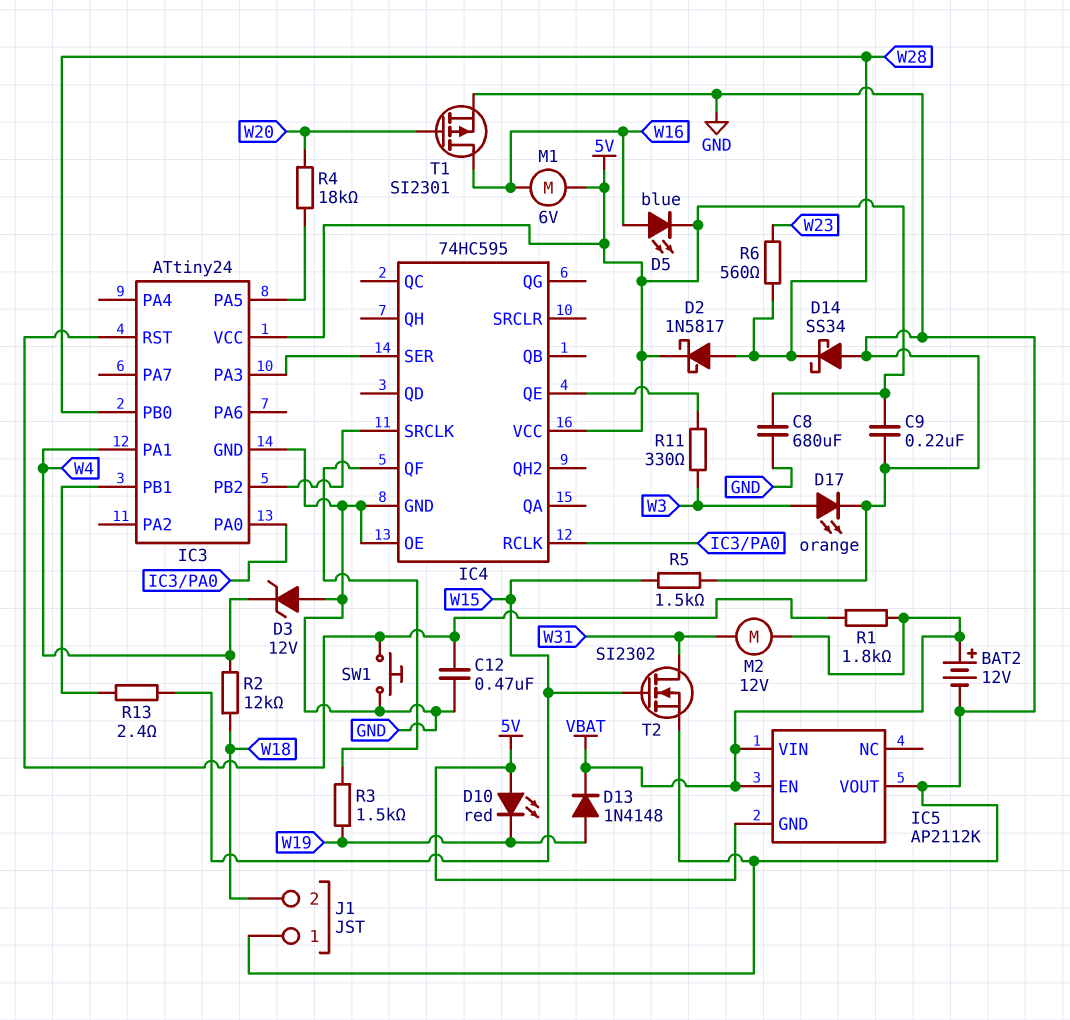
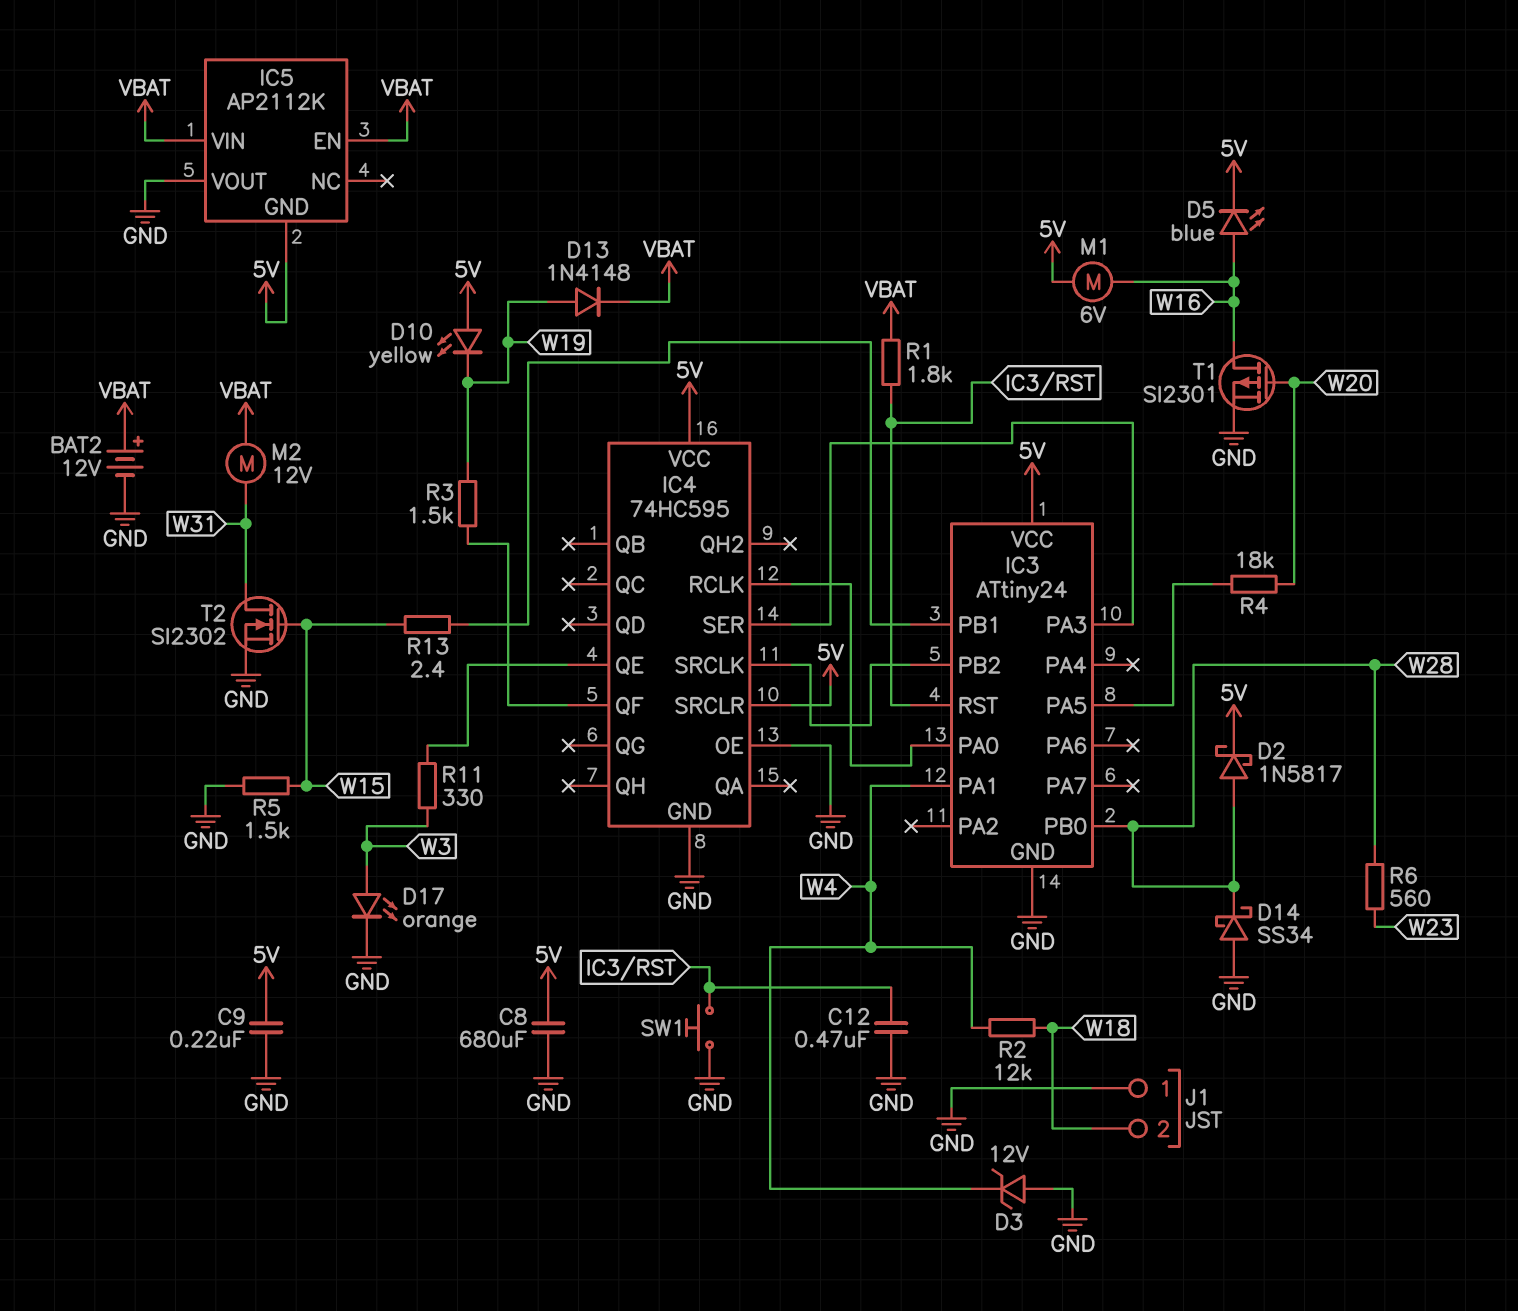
D10: LED red (A 5V, K W19) -> LED yellow (A 5V, K W19)
IC4 pin SRCLR: none -> 5V

